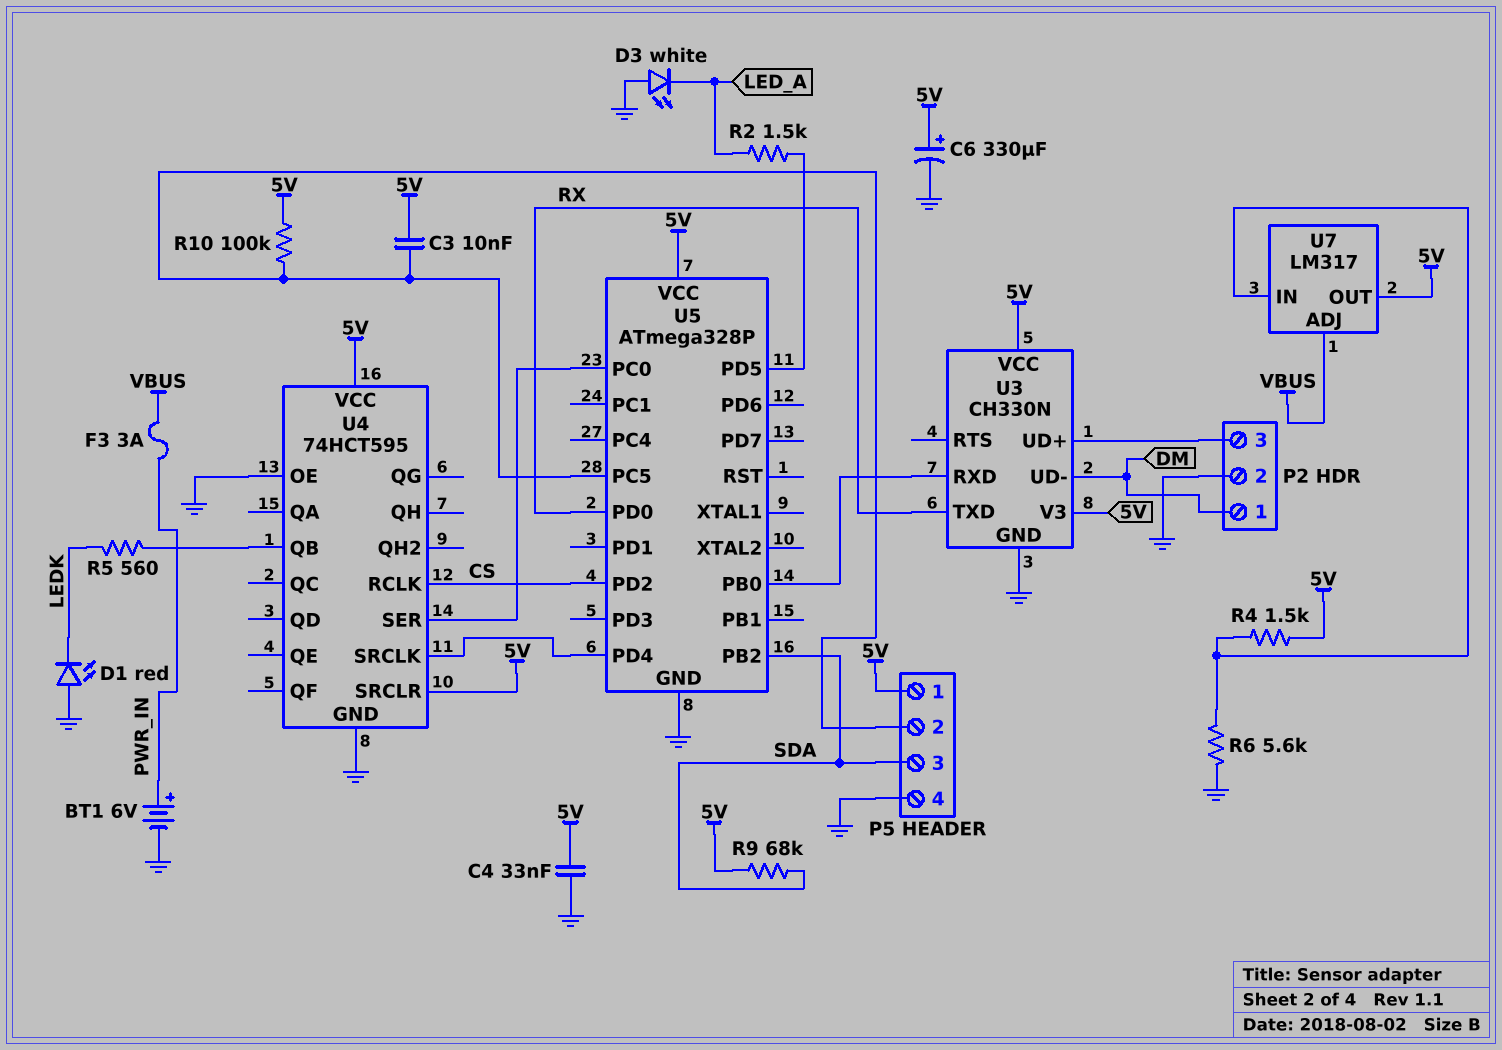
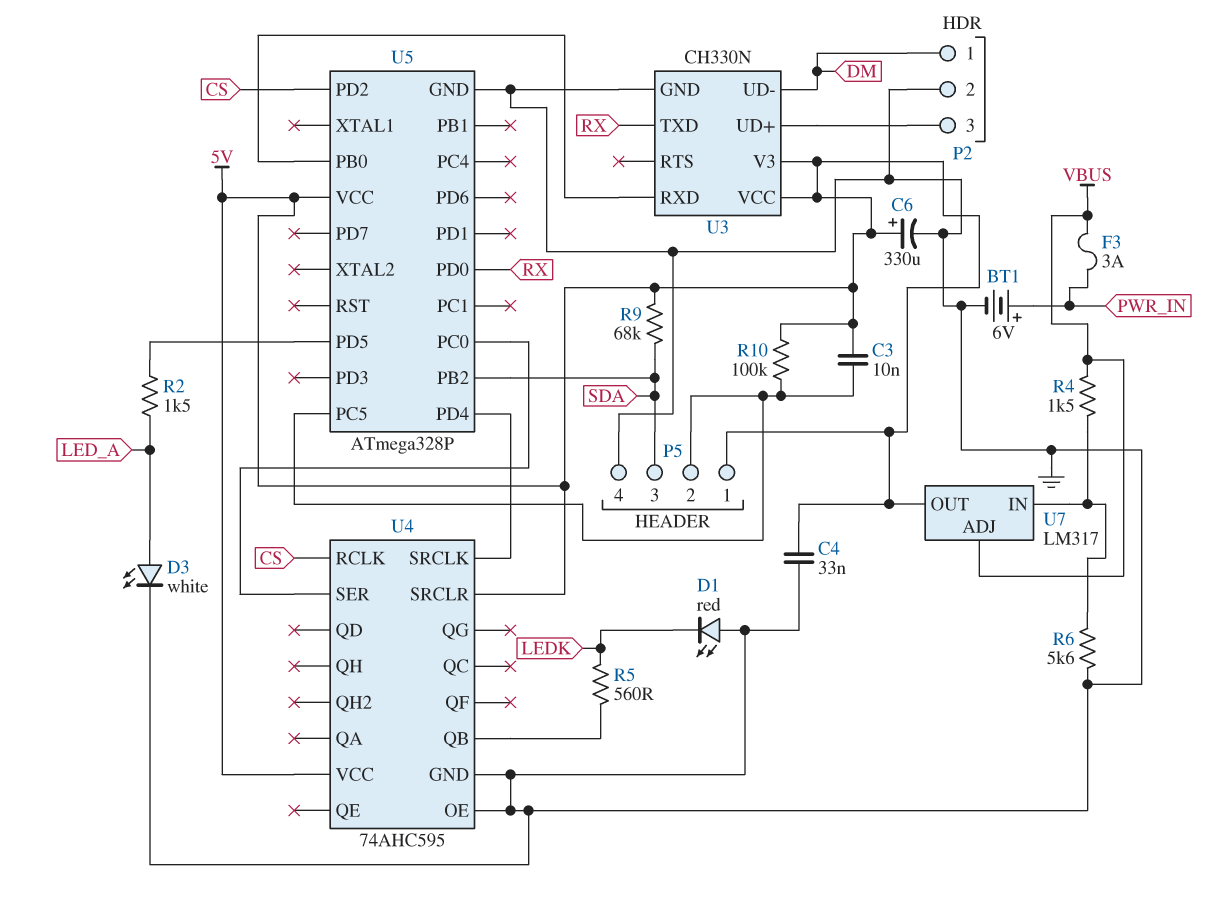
D3: LED white (A GND, K LED_A) -> LED white (A LED_A, K GND)
R4: 1.5k (5V, U7/IN) -> 1.5k (U7/IN, VBUS)
U4: 74HCT595 -> 74AHC595

